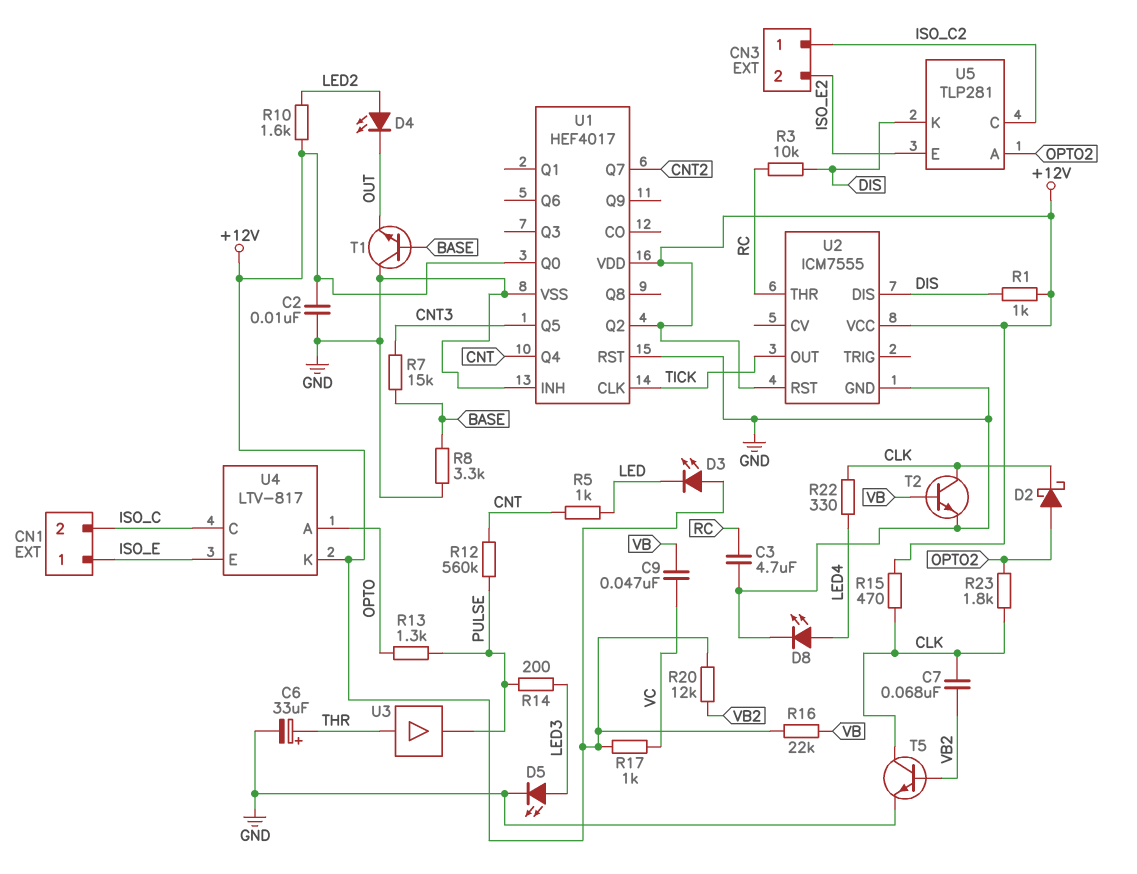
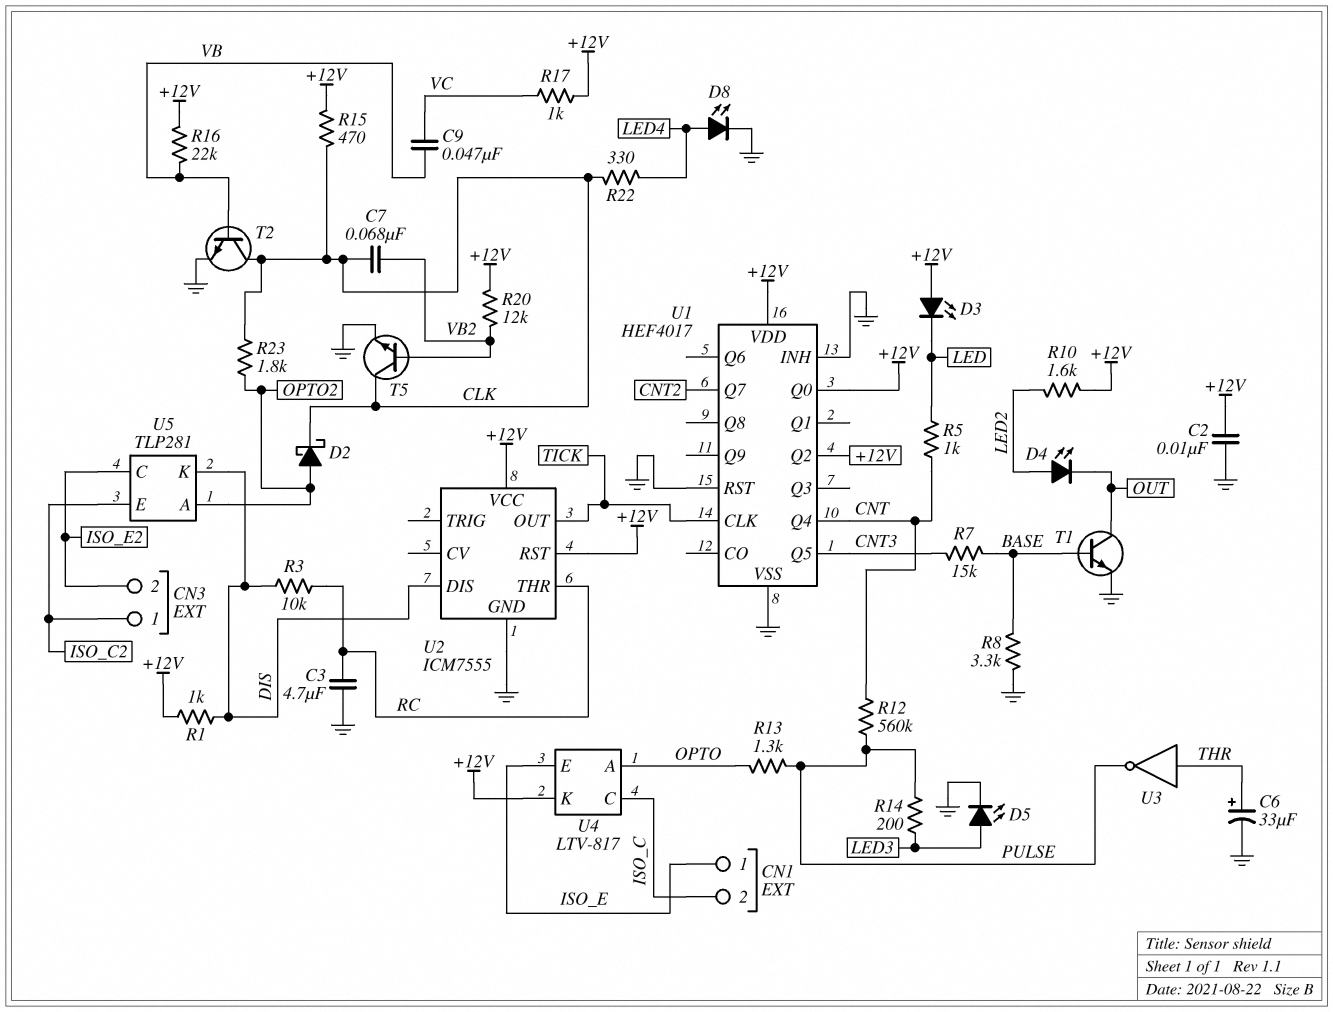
T1: NPN (B BASE, C GND, E OUT) -> NPN (B BASE, C OUT, E GND)
U3: buffer (in THR, out PULSE) -> NOT (in THR, out PULSE)
U5 pin C: ISO_C2 -> ISO_E2
U5 pin E: ISO_E2 -> ISO_C2

